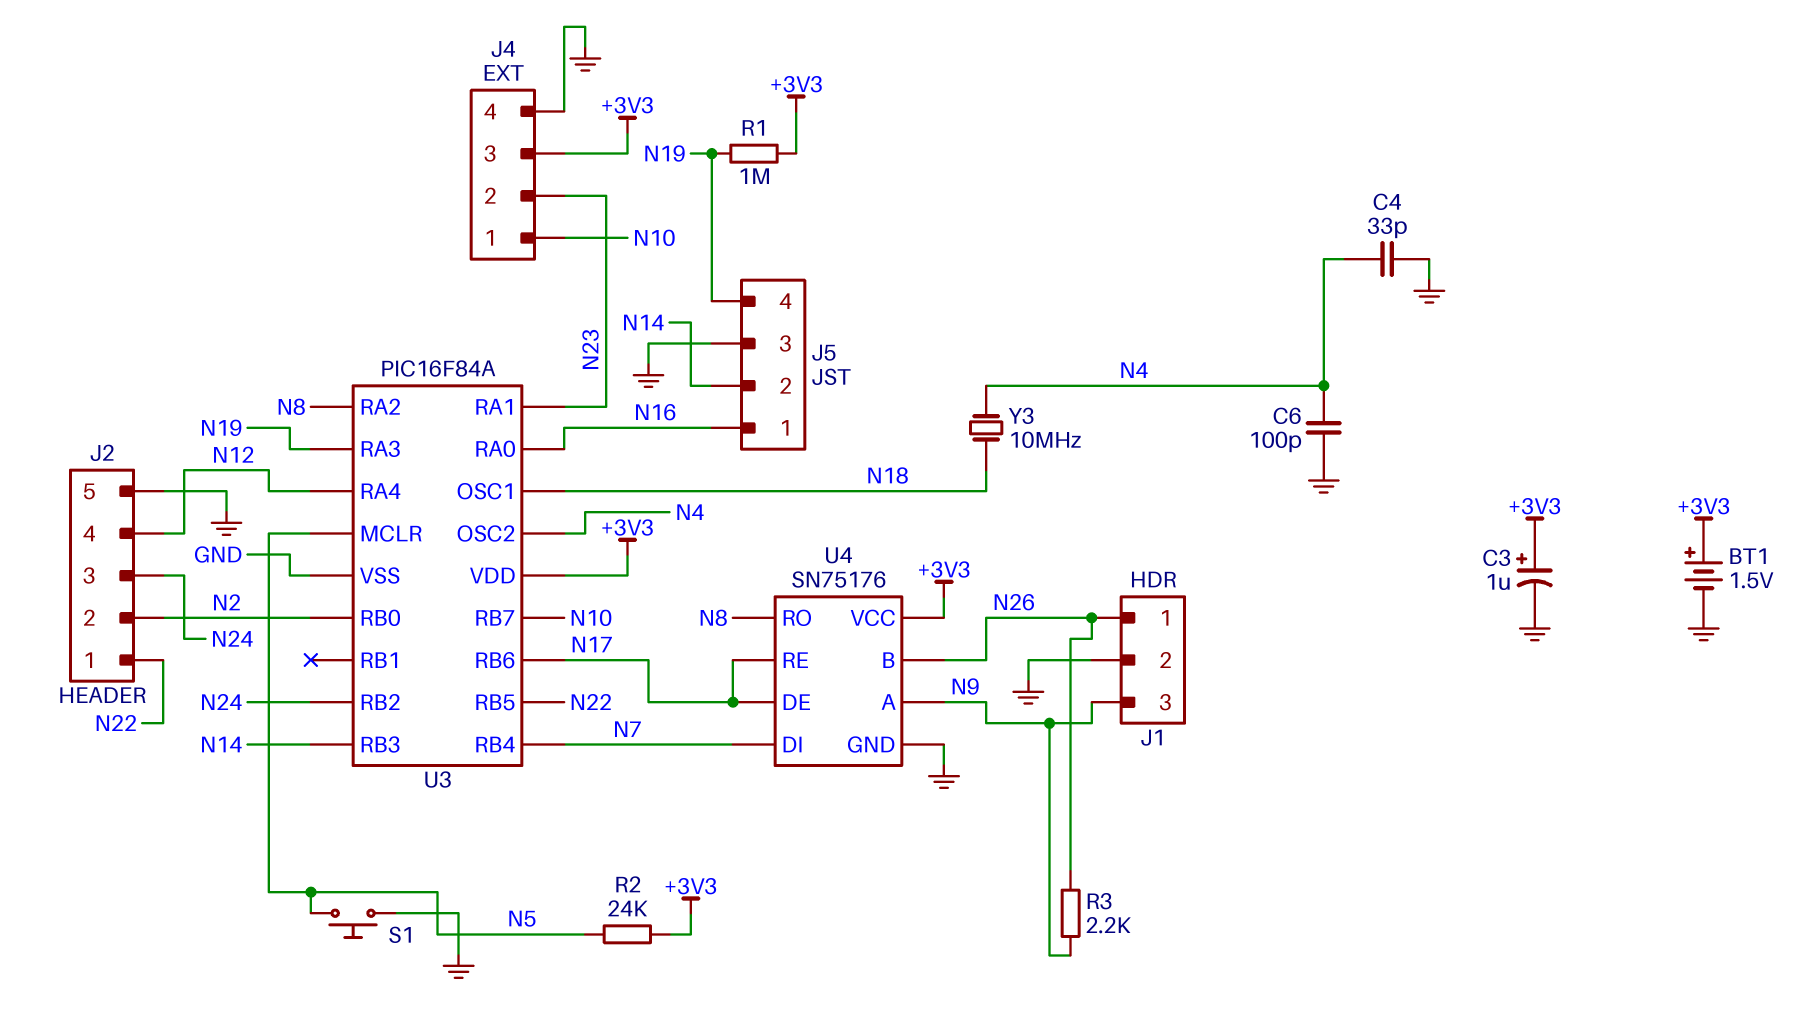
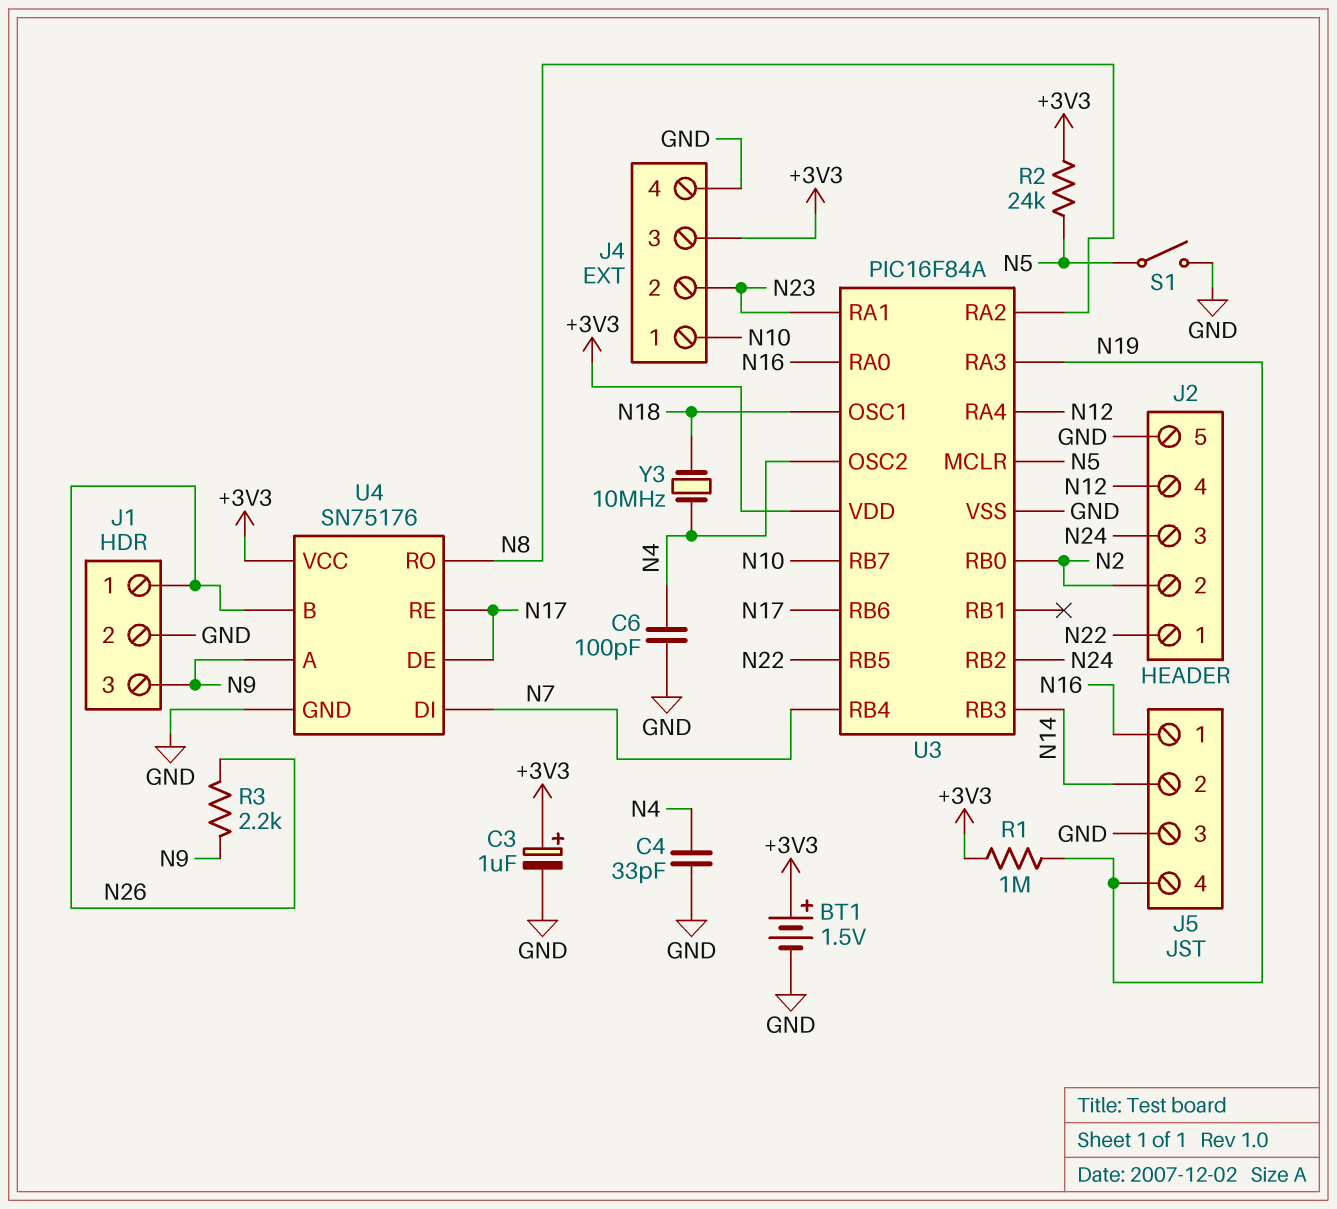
S1: button (GND, N5) -> switch (GND, N5)

